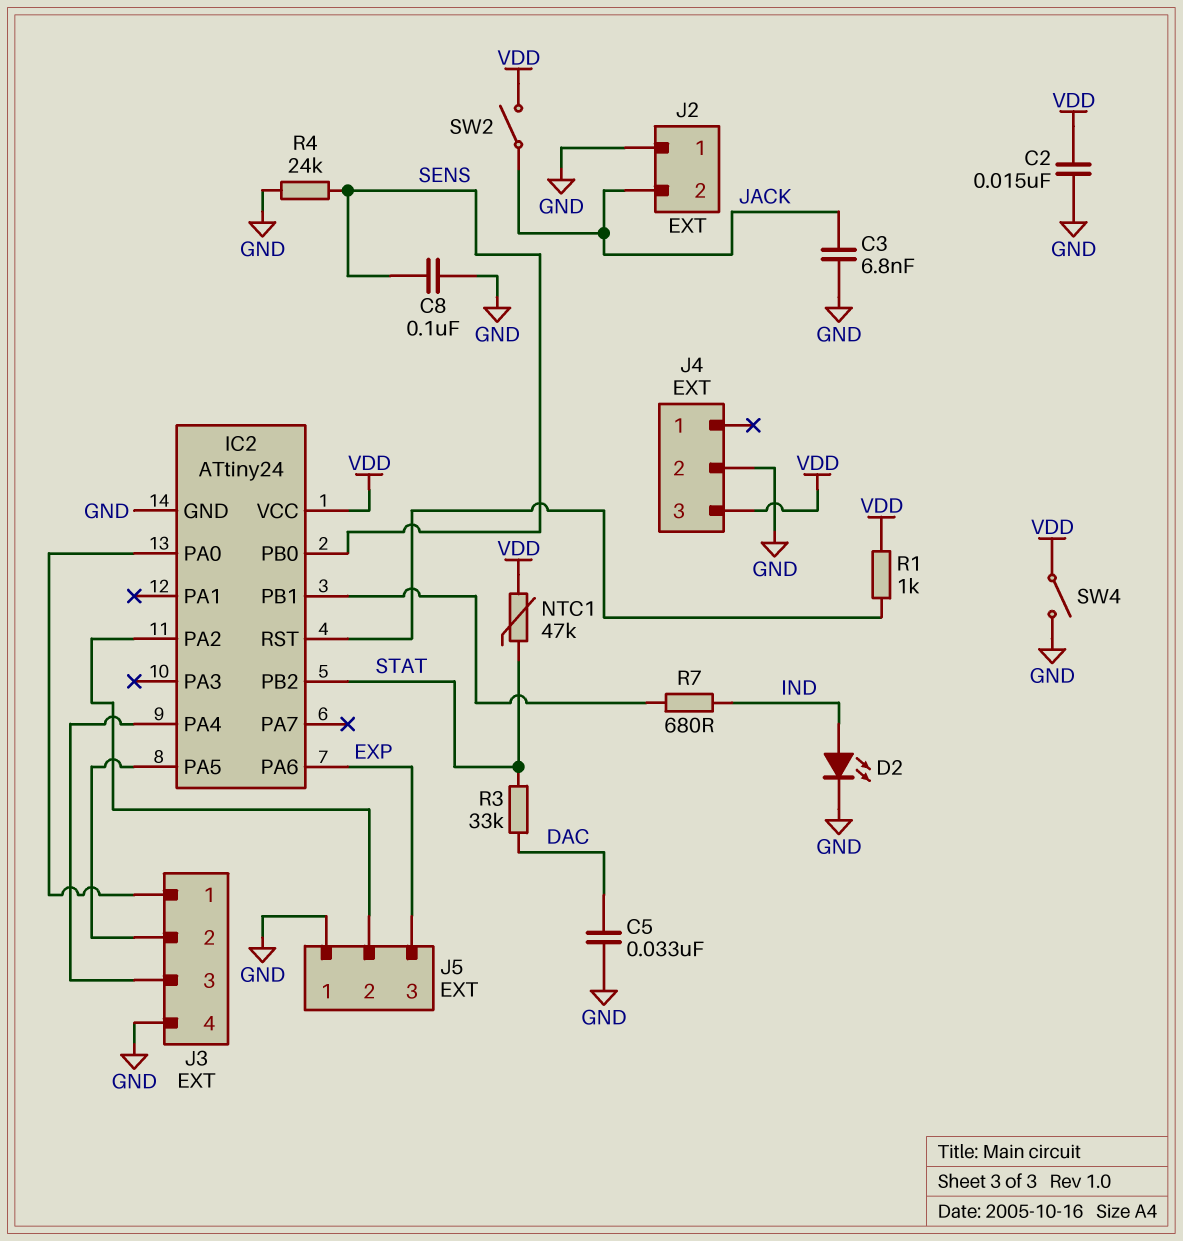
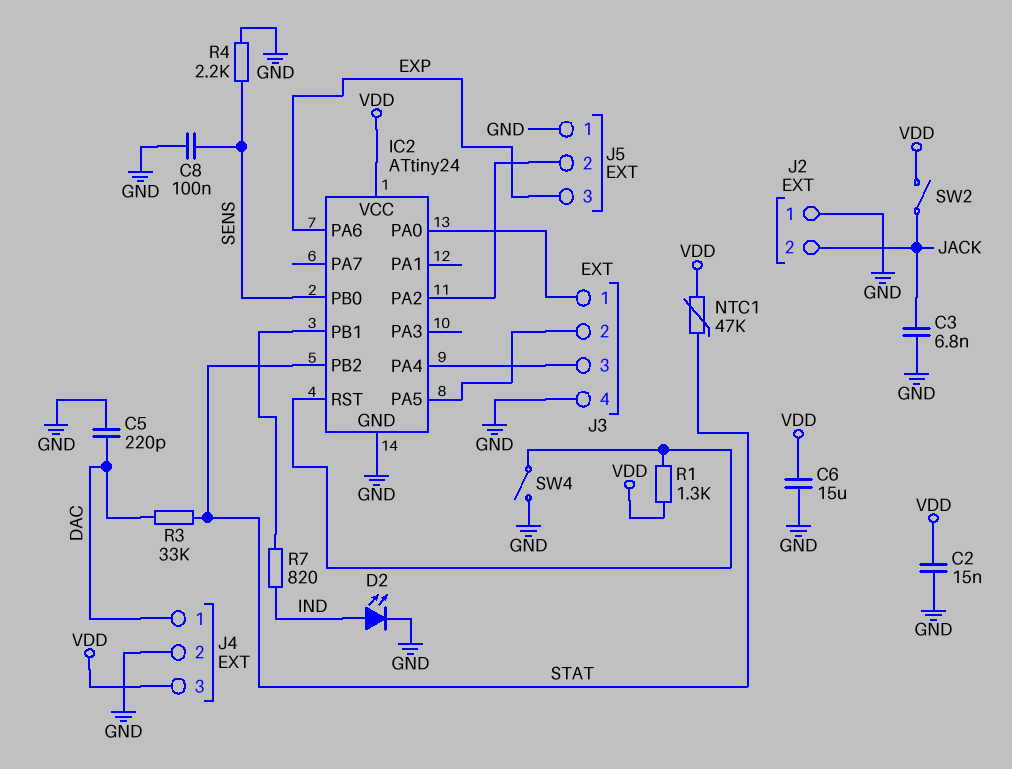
C5: 33nF (DAC, GND) -> 220pF (DAC, GND)
C6: none -> 15uF (GND, VDD)
J4 pin 1: none -> DAC
R1: 1k (IC2/RST, VDD) -> 1.3k (IC2/RST, VDD)
R4: 24k (GND, SENS) -> 2.2k (GND, SENS)
R7: 680 (IC2/PB1, IND) -> 820 (IC2/PB1, IND)
SW4: switch (GND, VDD) -> switch (GND, IC2/RST)

